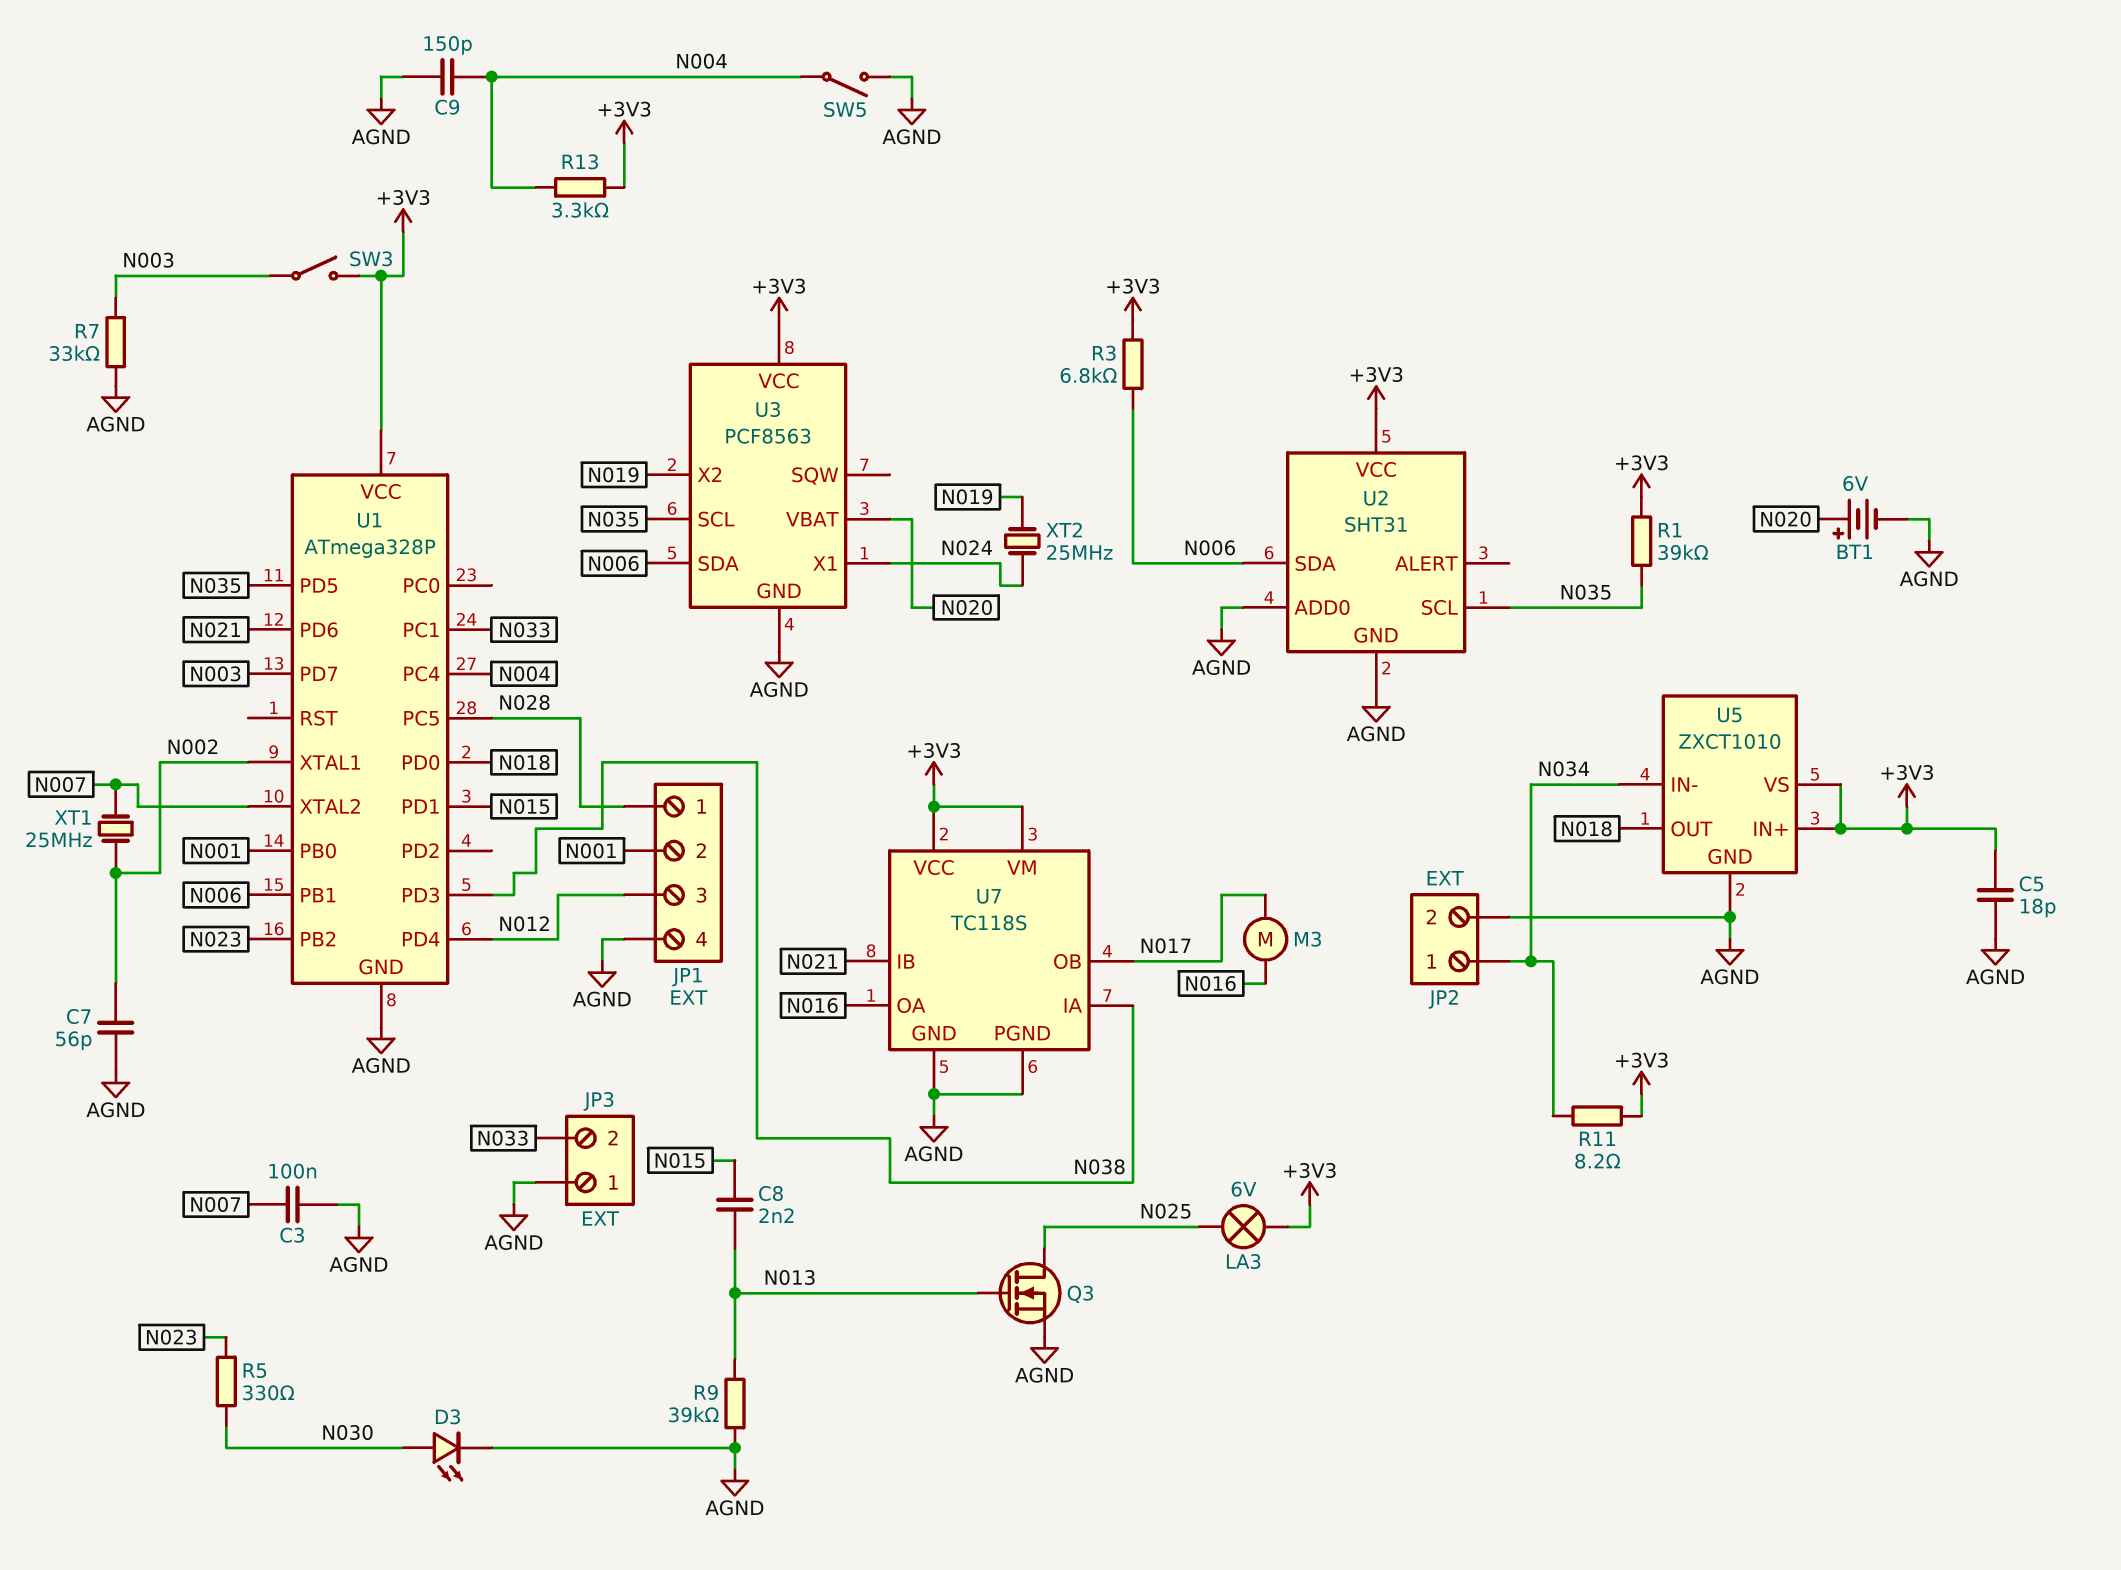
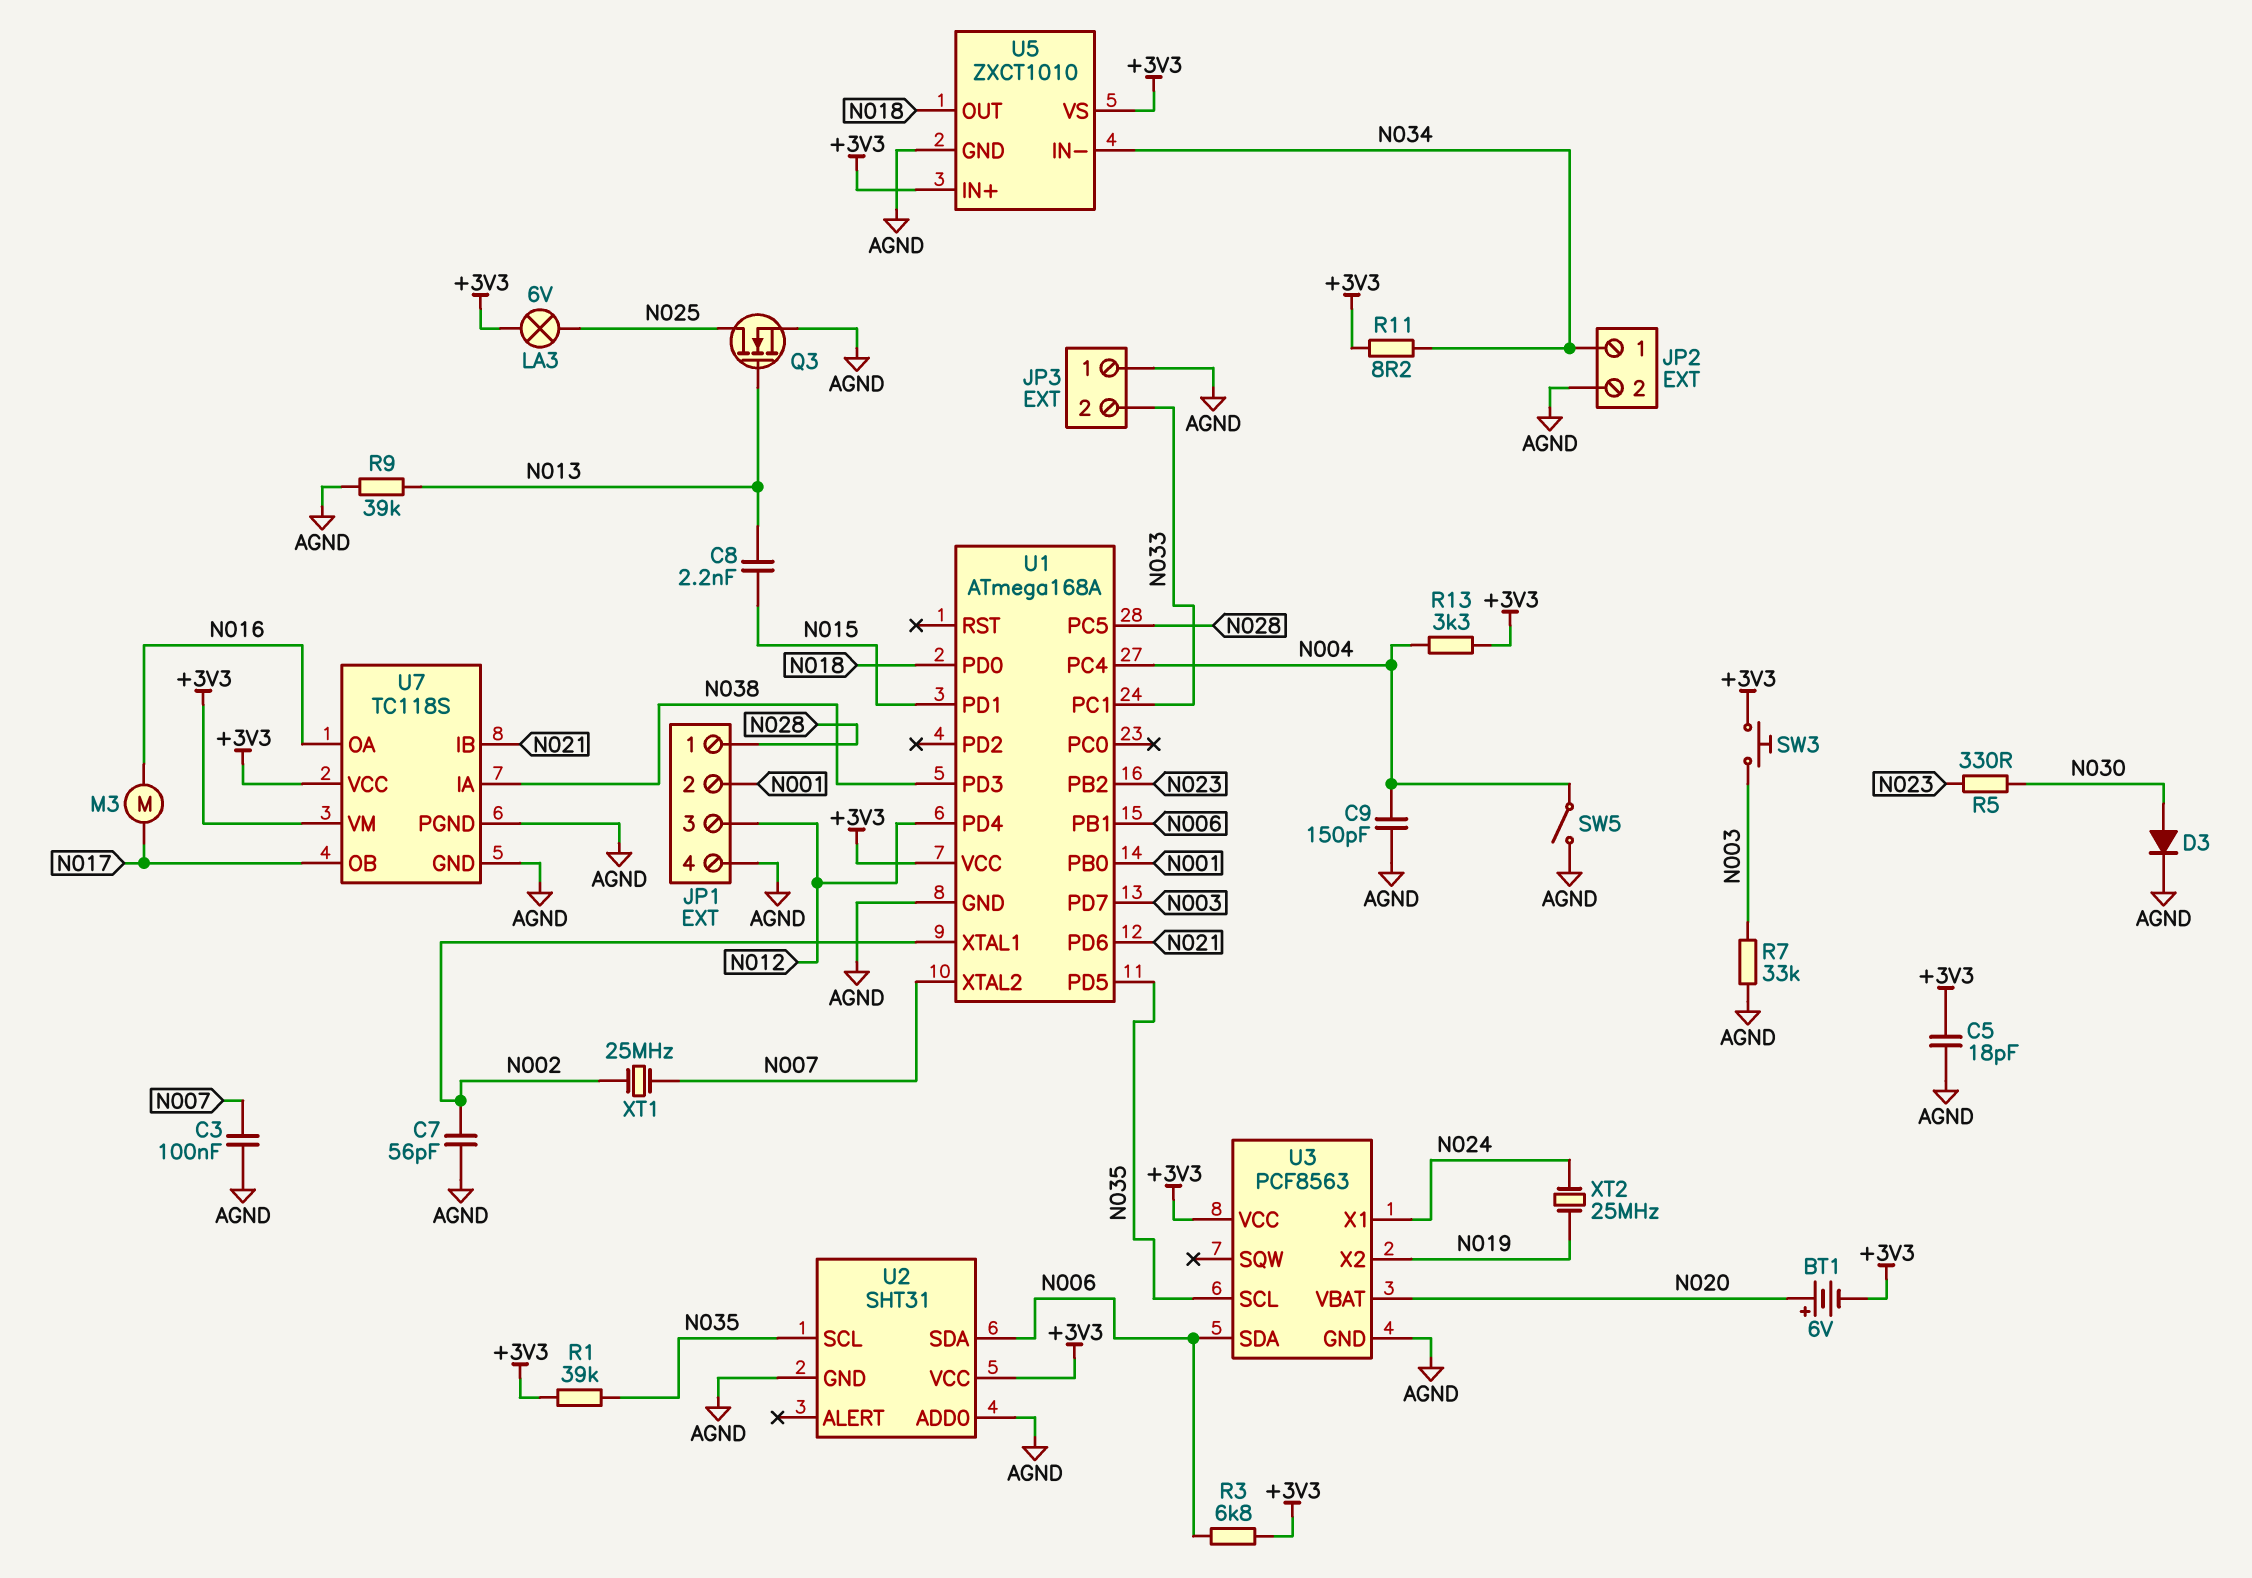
BT1: 6V (plus N020, minus AGND) -> 6V (plus N020, minus +3V3)
D3: LED (A N030, K AGND) -> diode (A N030, K AGND)
SW3: switch (+3V3, N003) -> button (+3V3, N003)
U1: ATmega328P -> ATmega168A

